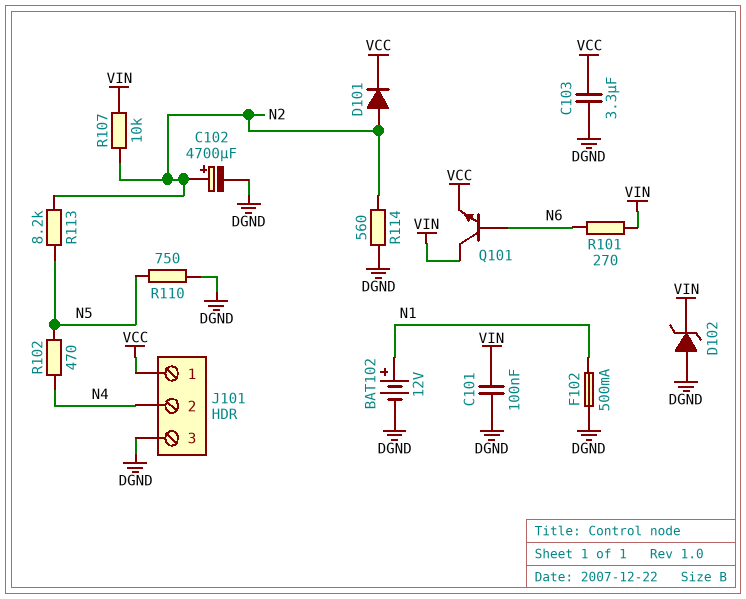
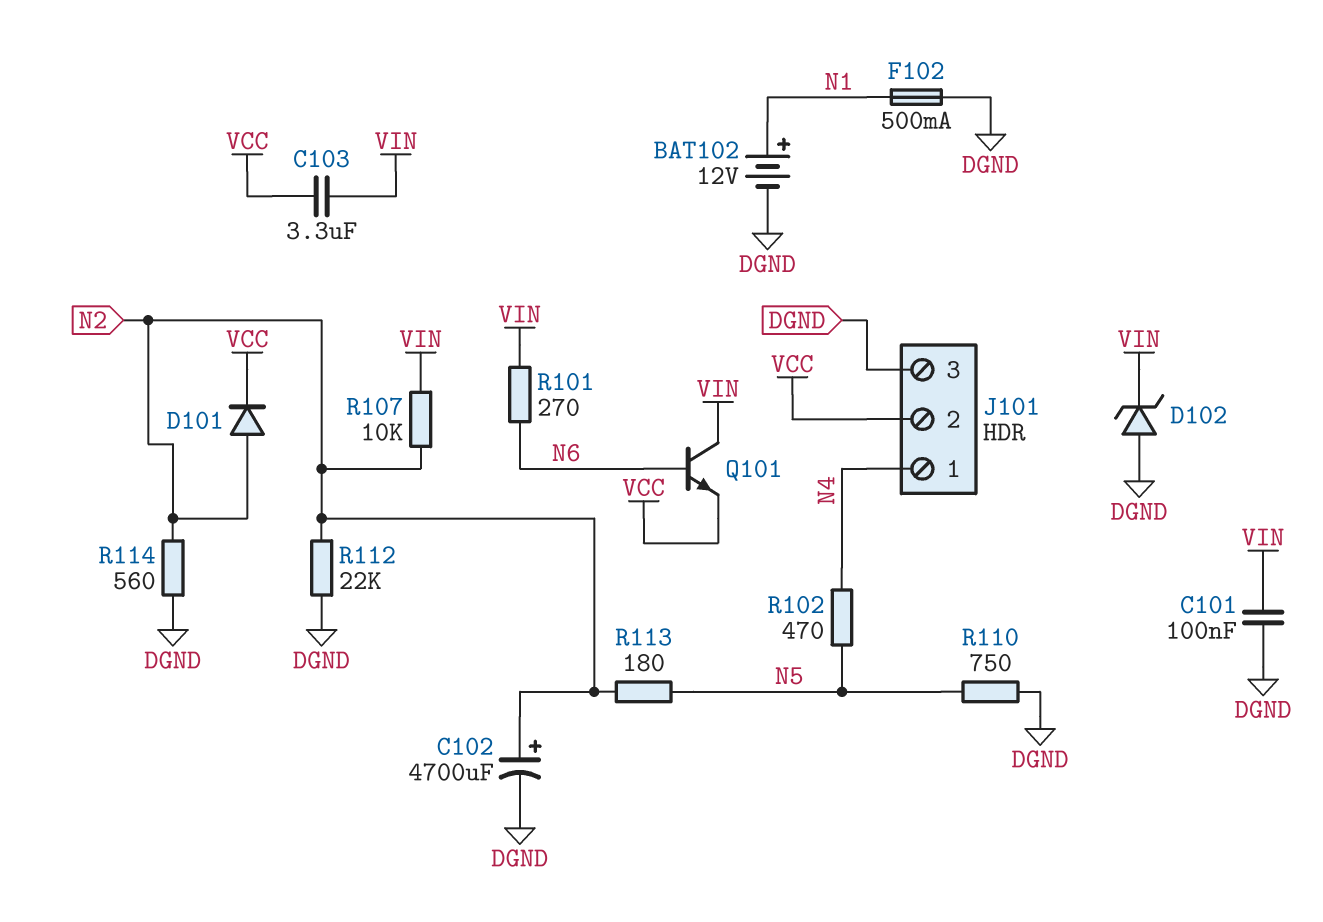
C103: 3.3uF (DGND, VCC) -> 3.3uF (VCC, VIN)
J101 pin 1: VCC -> N4
J101 pin 2: N4 -> VCC
R112: none -> 22k (DGND, N2)
R113: 8.2k (N2, N5) -> 180 (N2, N5)

